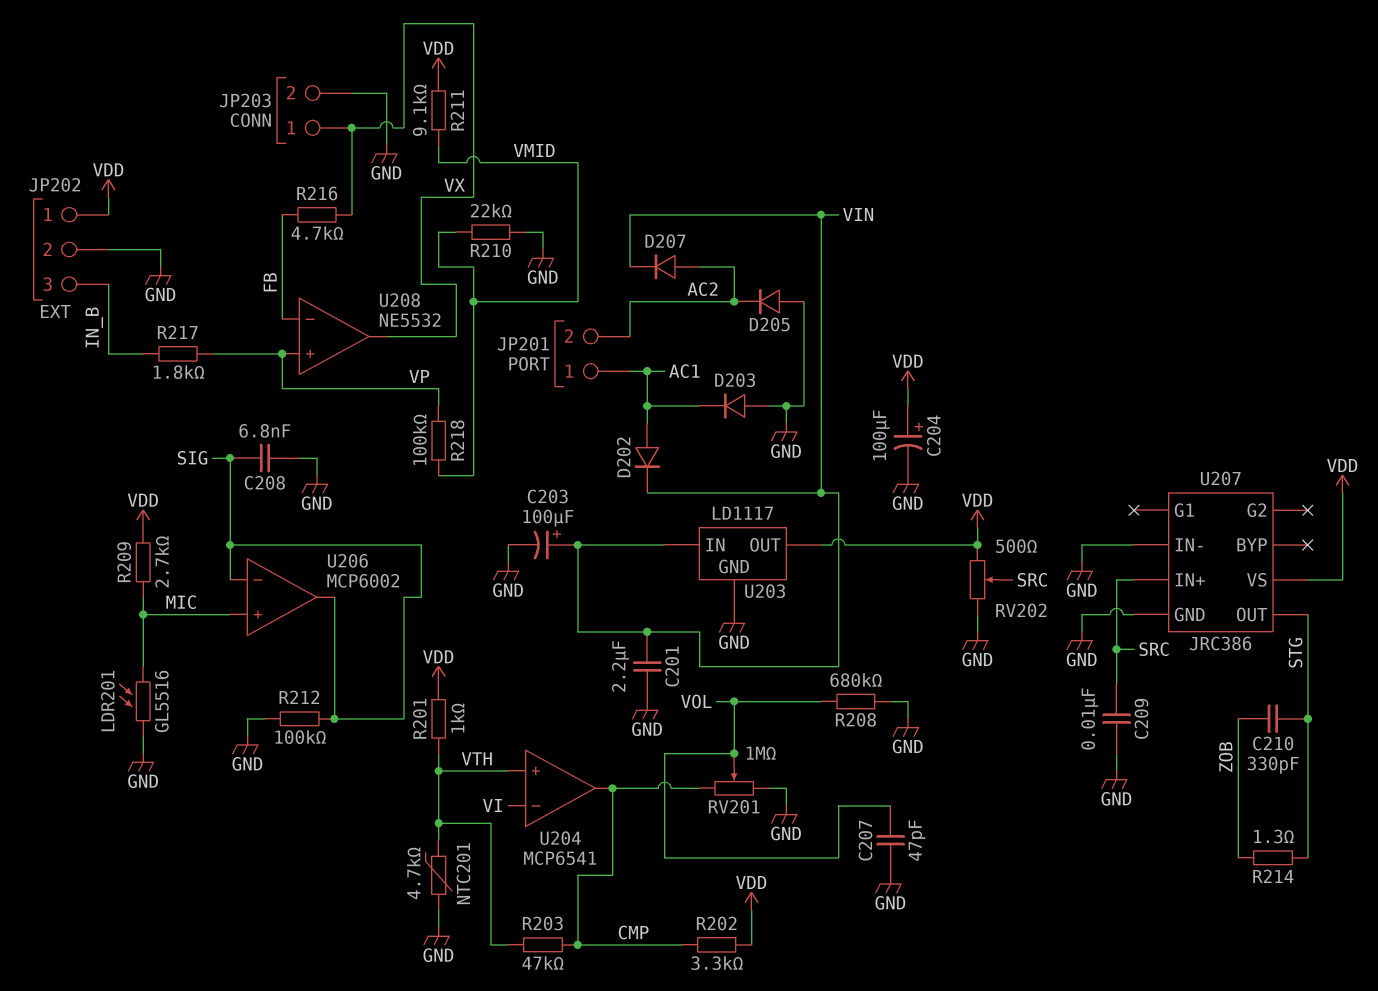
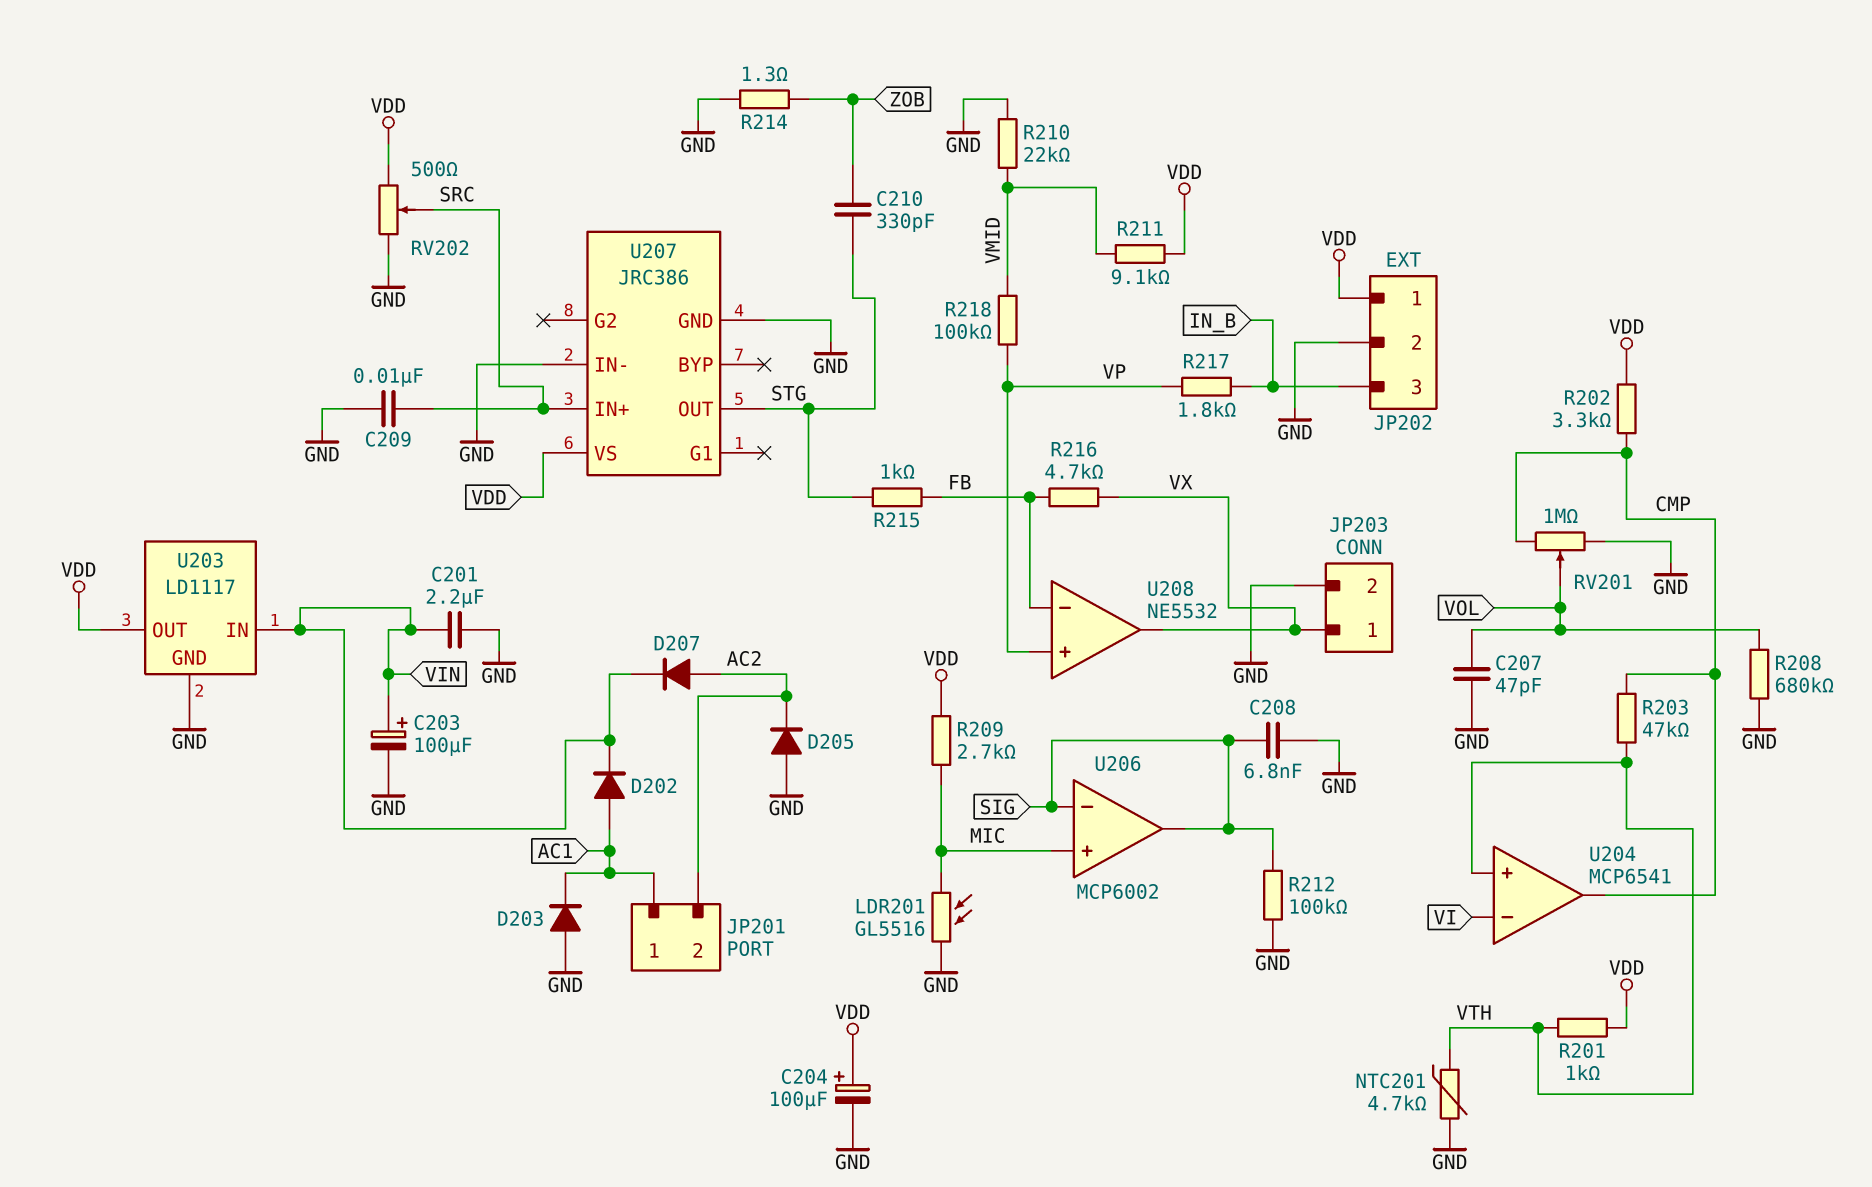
R214: 1.3 (STG, ZOB) -> 1.3 (GND, ZOB)
R215: none -> 1k (FB, STG)

